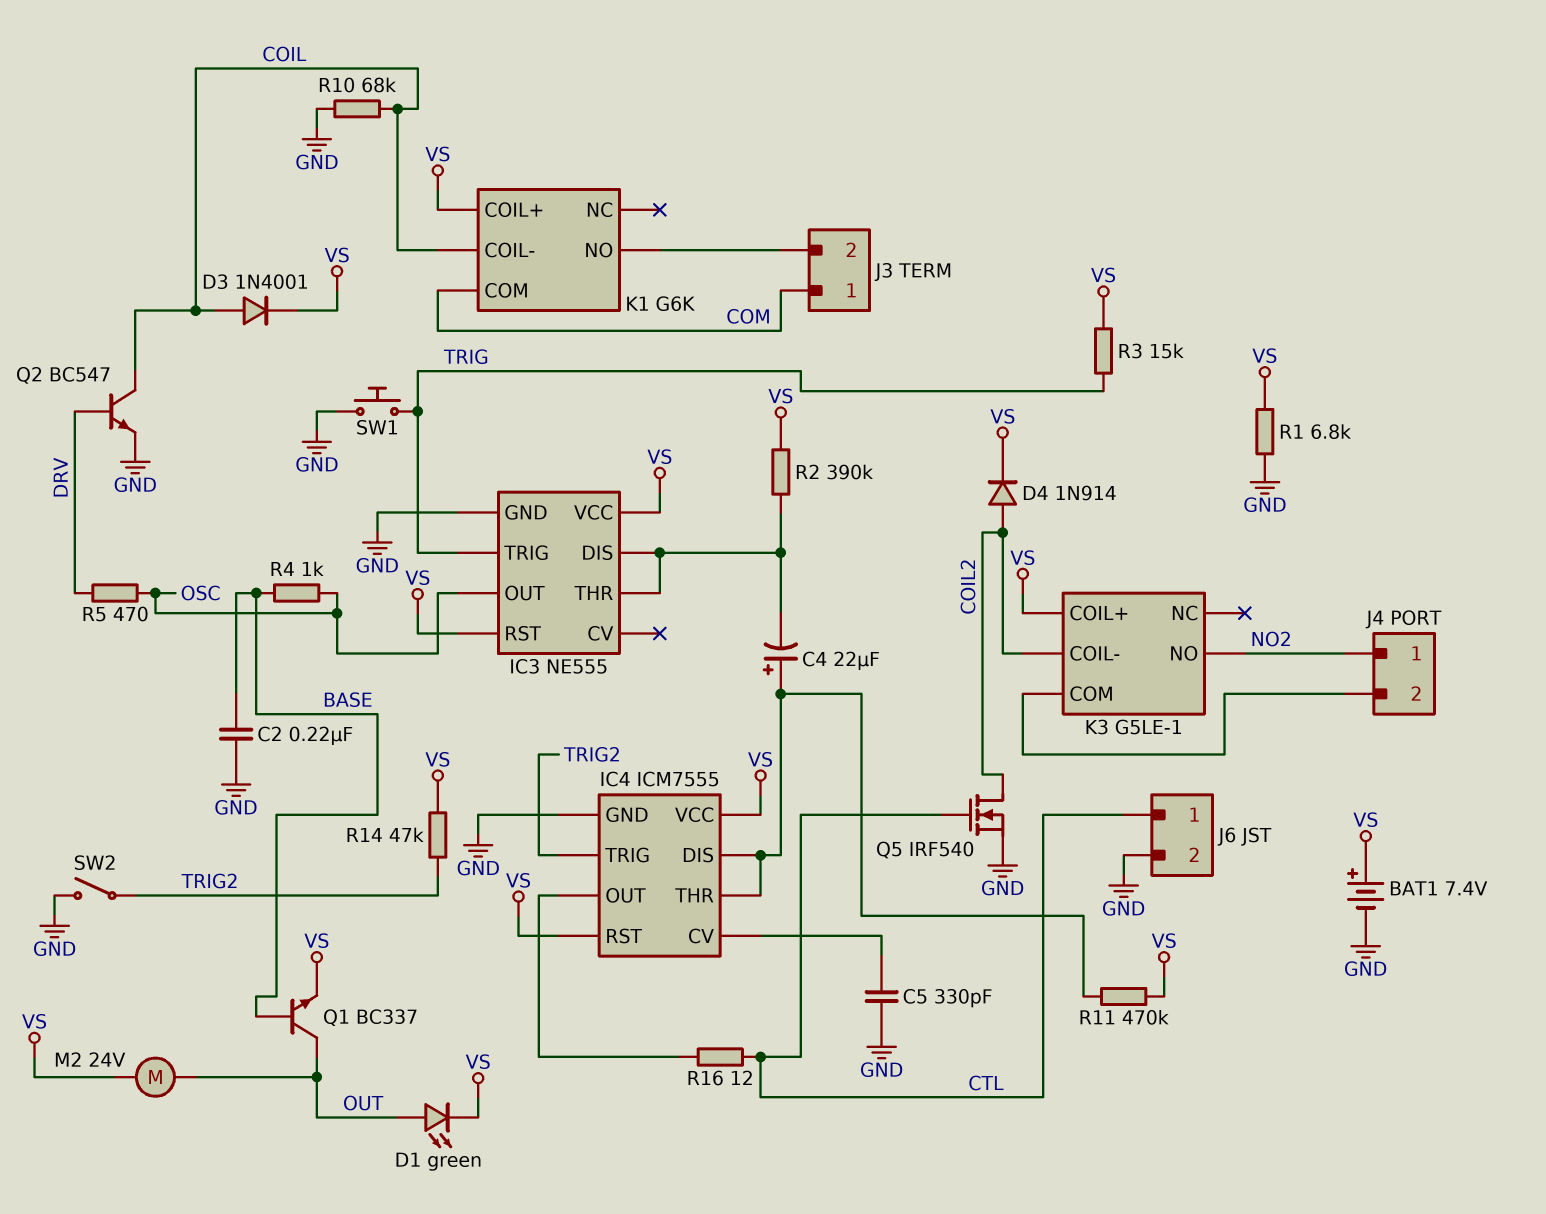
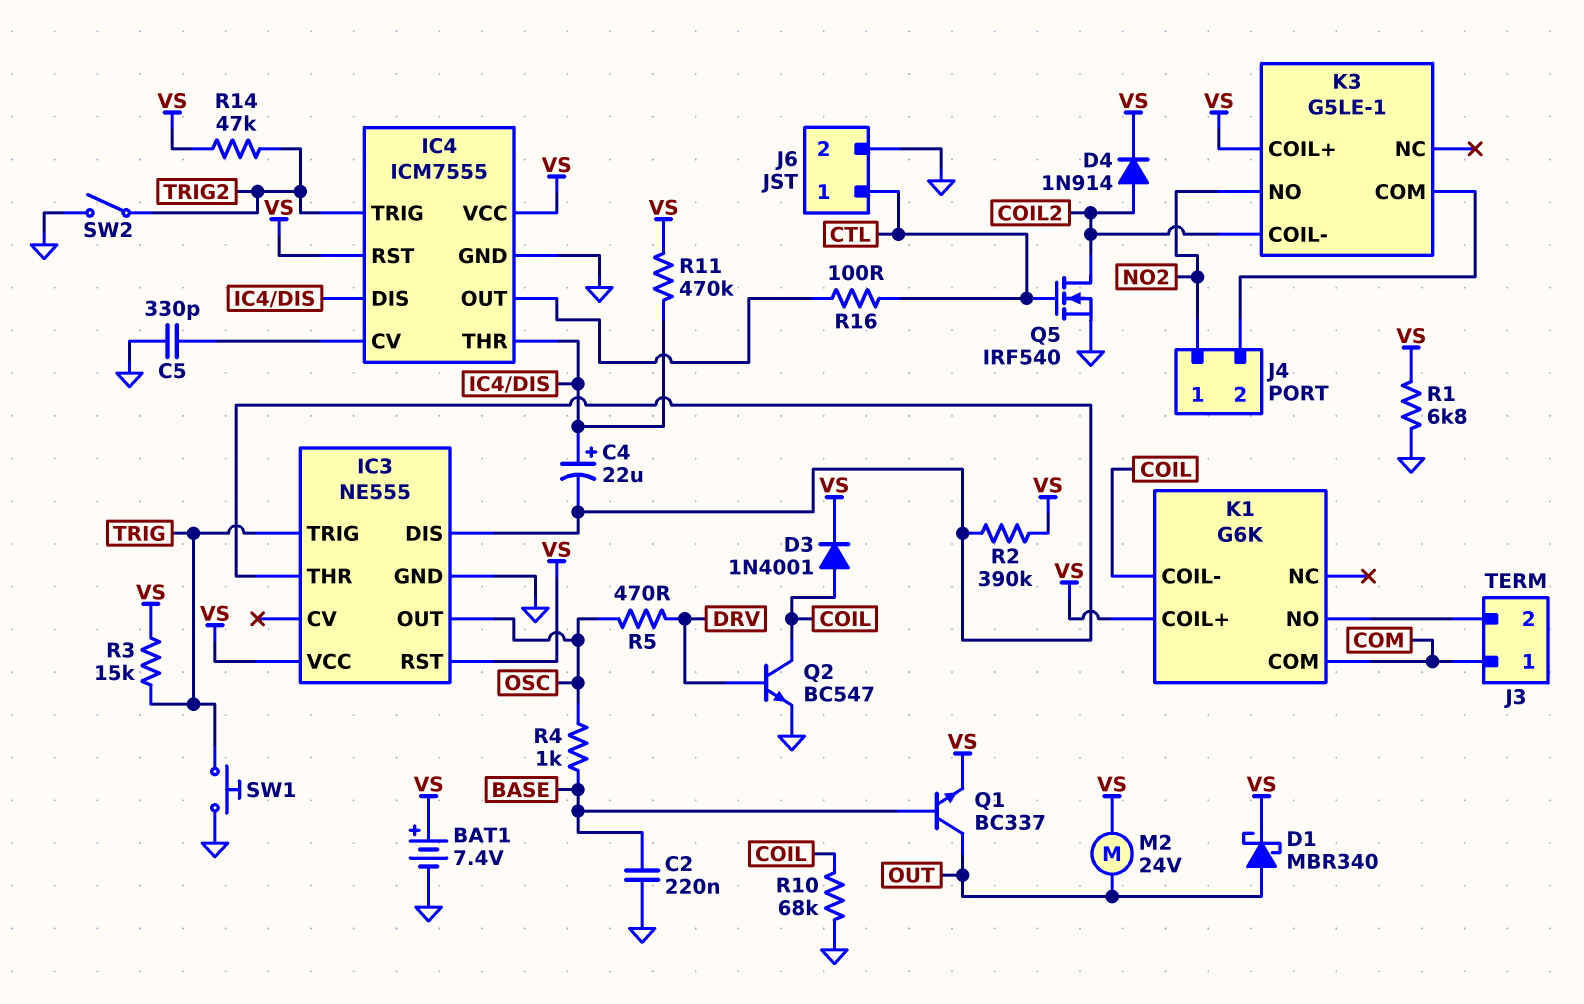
D1: LED green (A OUT, K VS) -> schottky MBR340 (A OUT, K VS)
R16: 12 (CTL, IC4/OUT) -> 100 (CTL, IC4/OUT)

